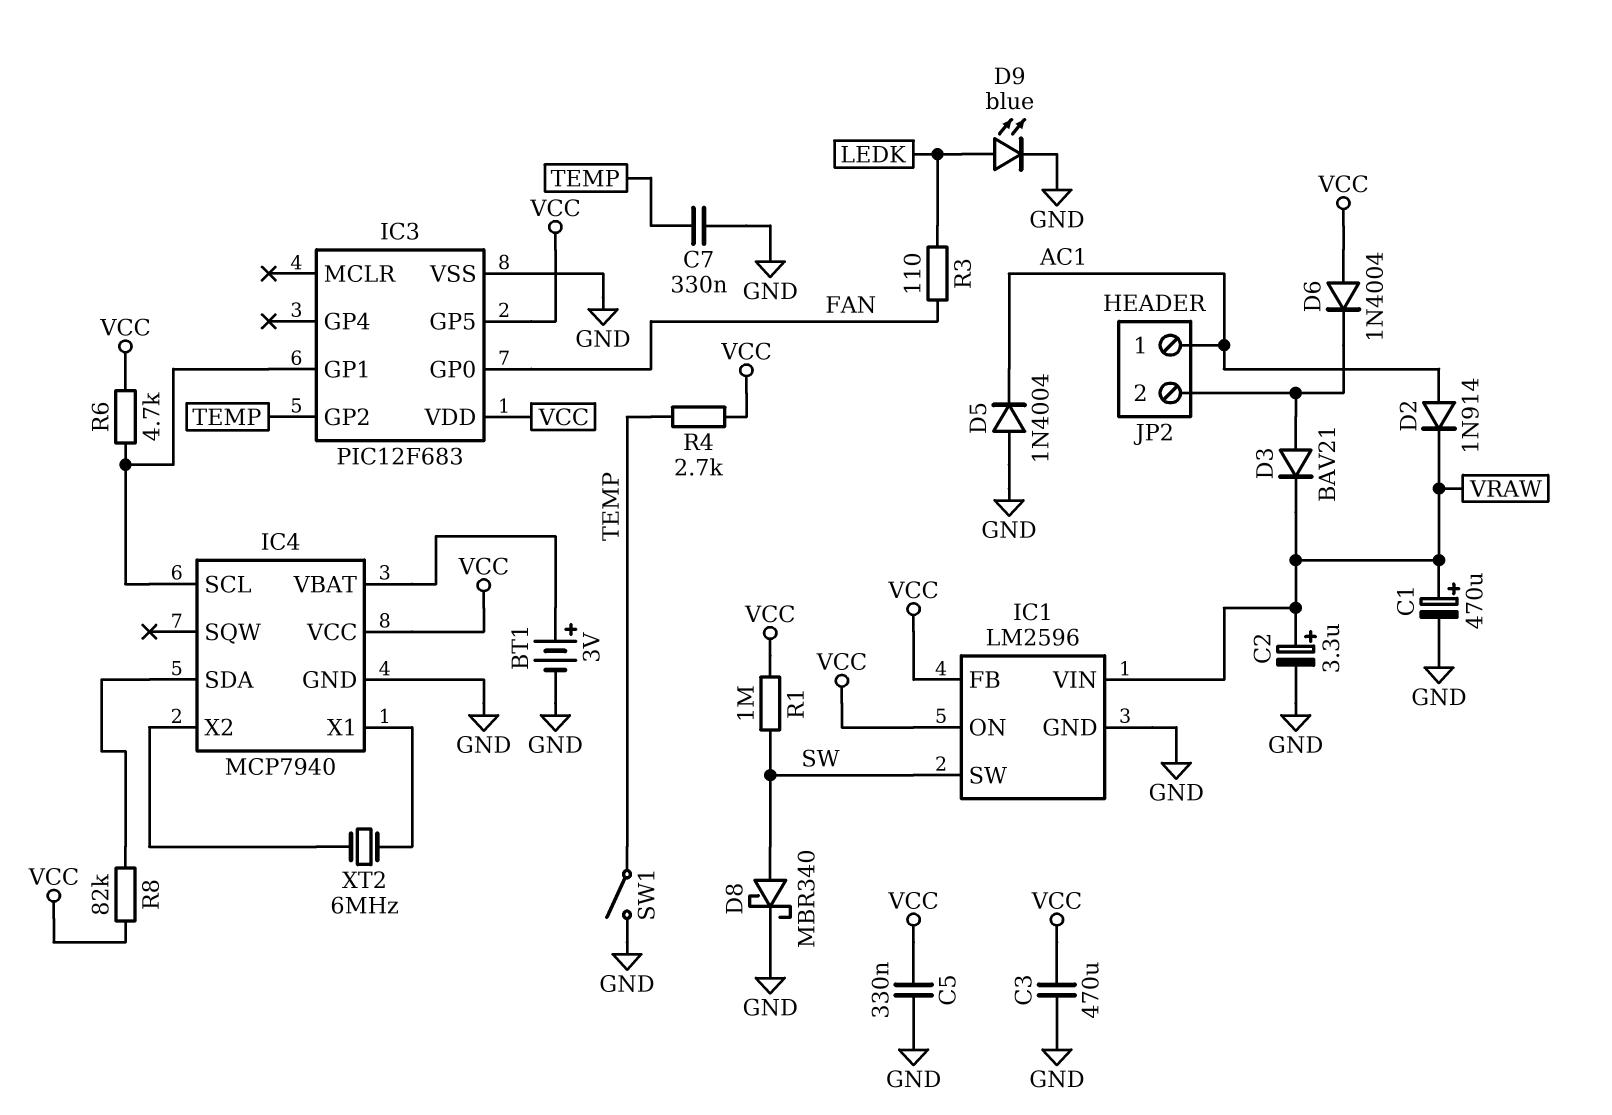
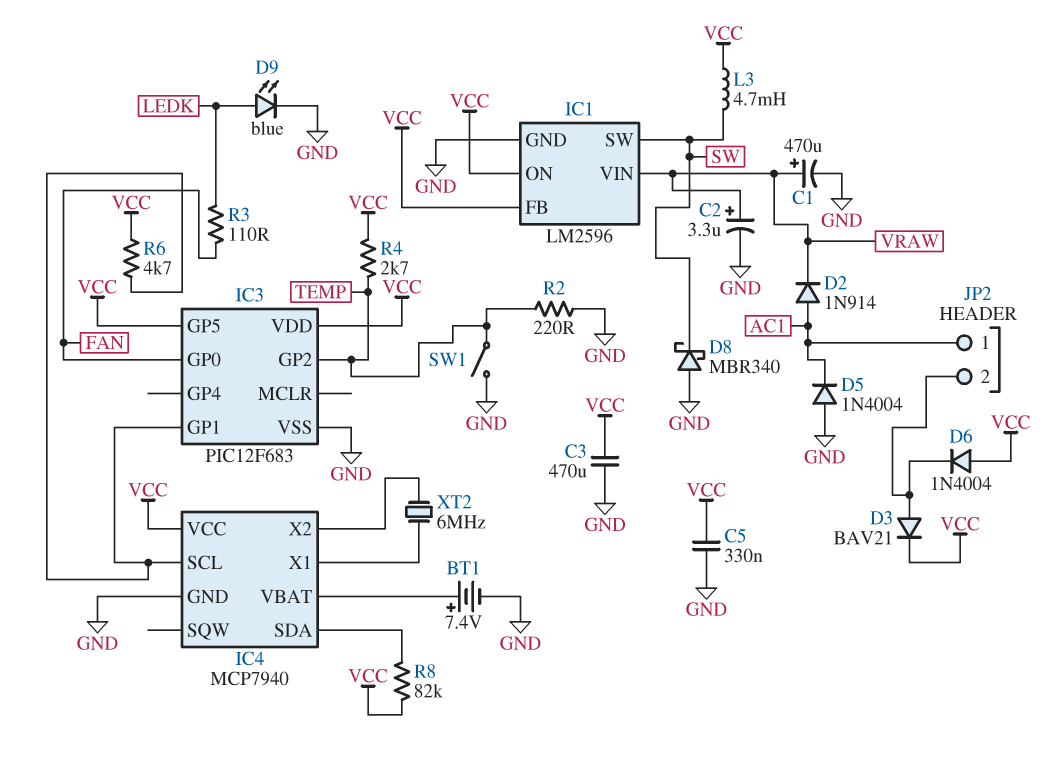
BT1: 3V (plus IC4/VBAT, minus GND) -> 7.4V (plus IC4/VBAT, minus GND)
C7: 330nF (GND, TEMP) -> none
D3: diode BAV21 (A JP2/2, K VRAW) -> diode BAV21 (A JP2/2, K VCC)
D8: schottky MBR340 (A SW, K GND) -> schottky MBR340 (A GND, K SW)
L3: none -> 4.7mH (SW, VCC)
R1: 1M (SW, VCC) -> none
R2: none -> 220 (GND, TEMP)

